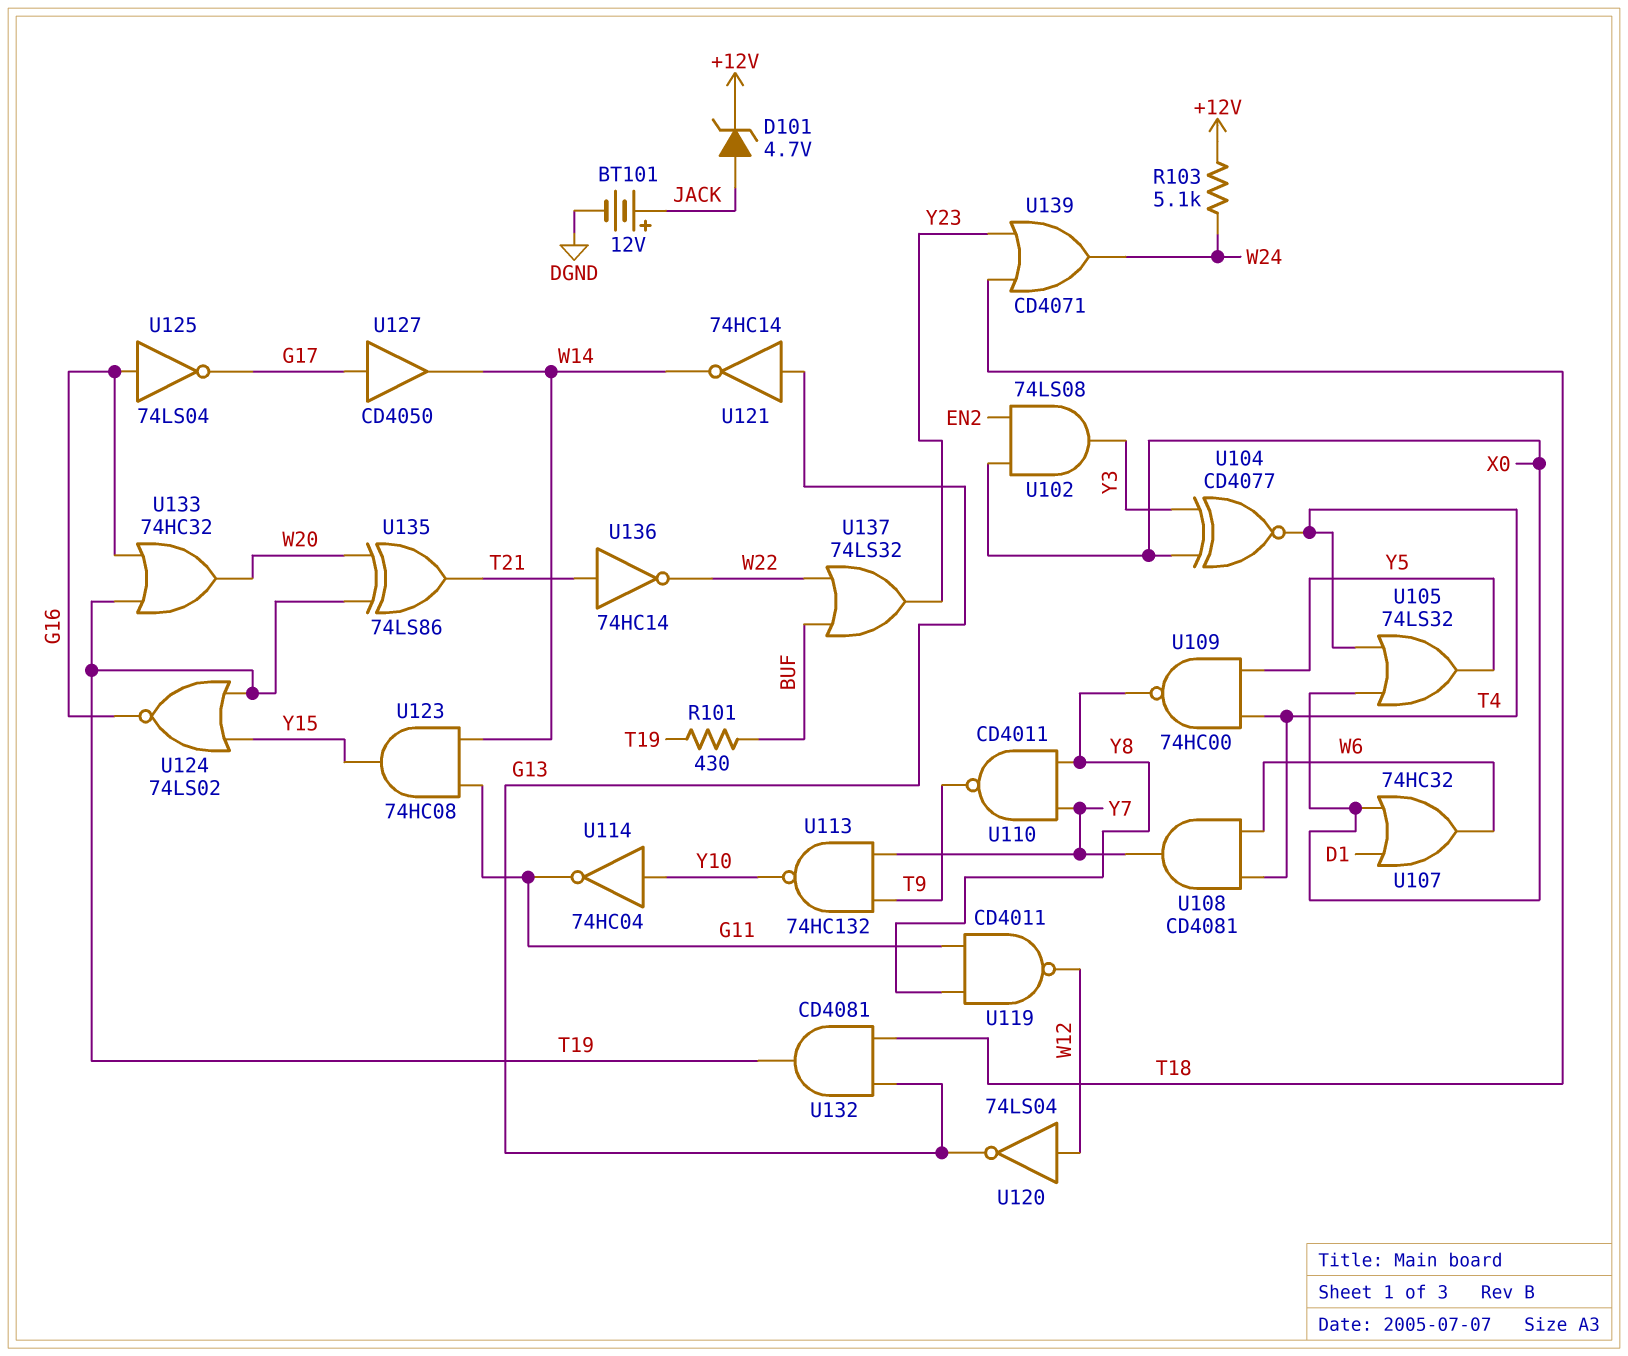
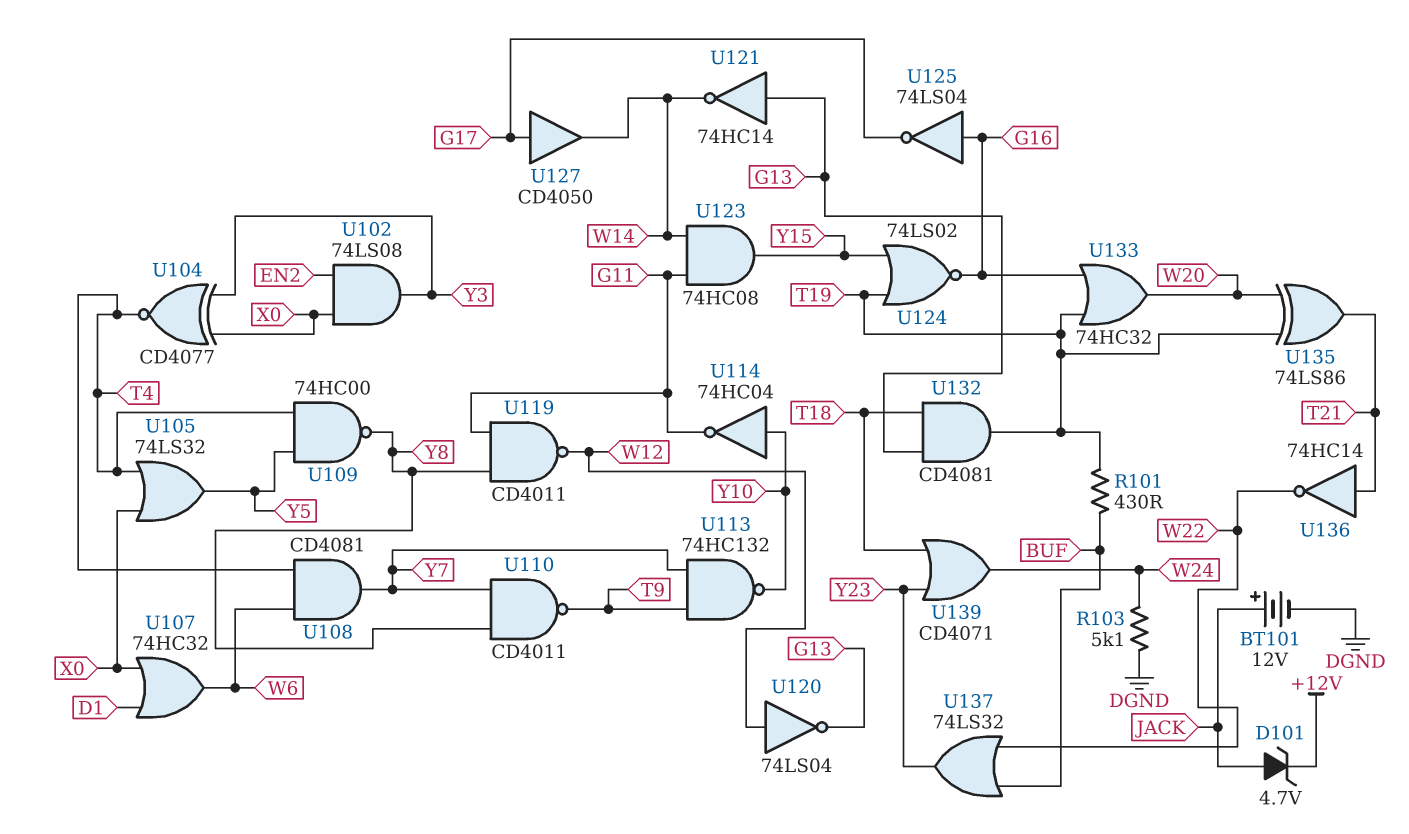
R103: 5.1k (+12V, W24) -> 5.1k (DGND, W24)

